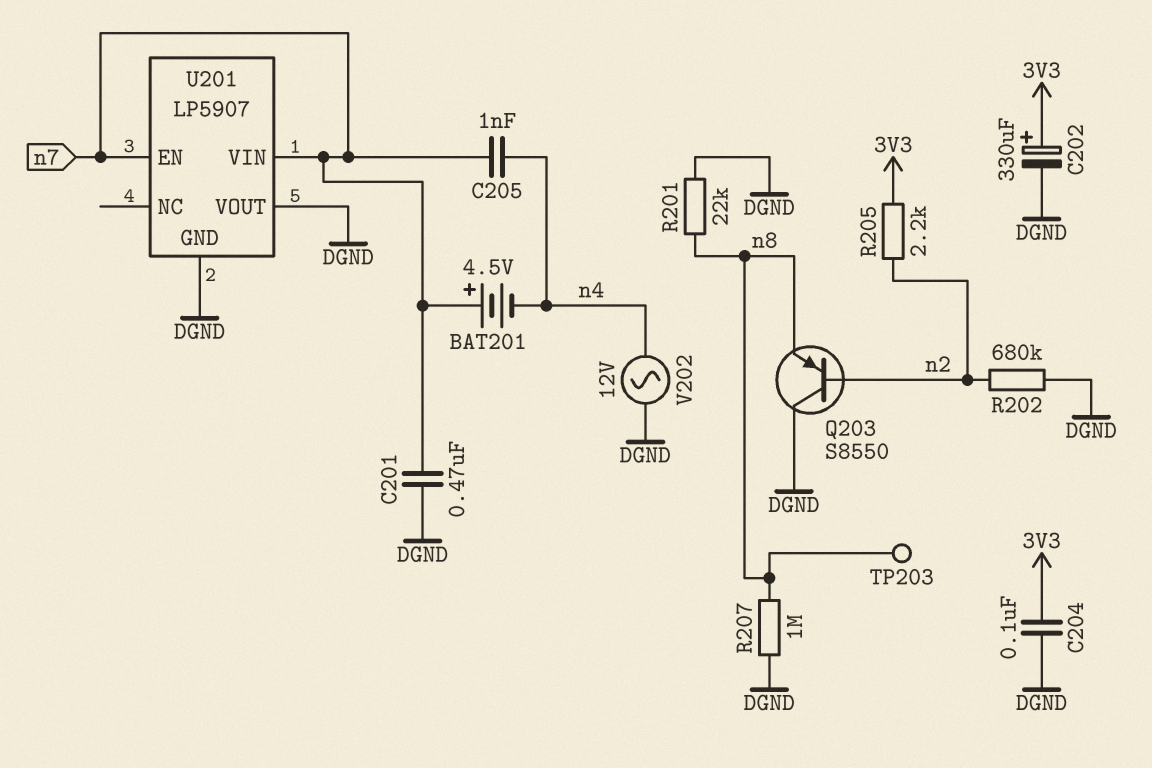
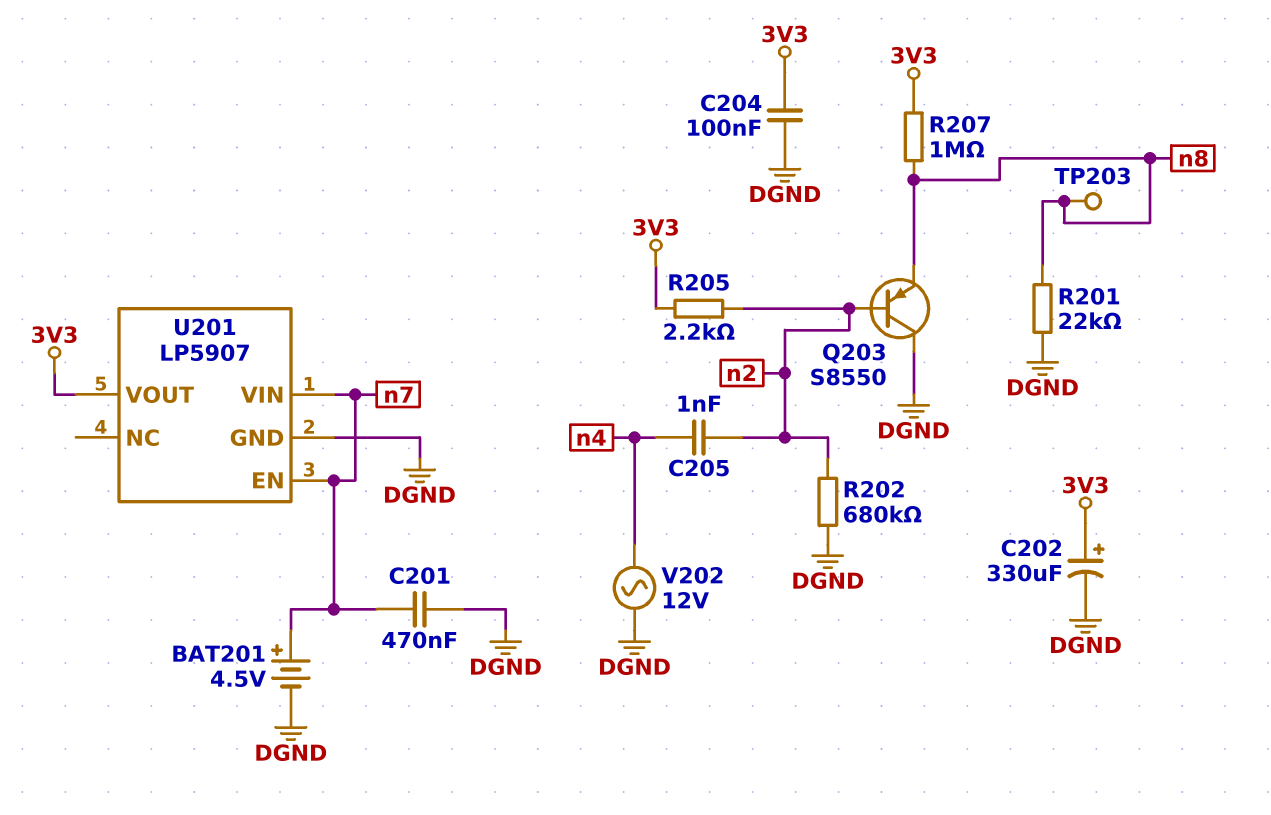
BAT201: 4.5V (plus n7, minus n4) -> 4.5V (plus n7, minus DGND)
C205: 1nF (n4, n7) -> 1nF (n2, n4)
R207: 1M (DGND, n8) -> 1M (3V3, n8)
U201 pin VOUT: DGND -> 3V3

